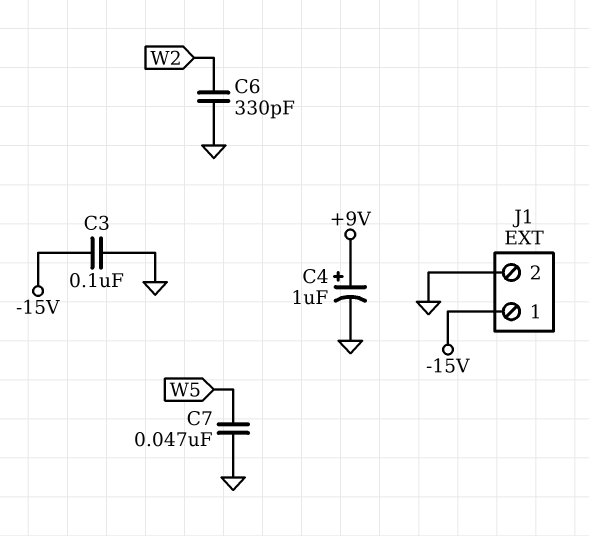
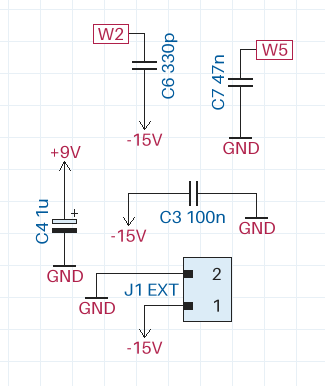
C6: 330pF (GND, W2) -> 330pF (-15V, W2)

